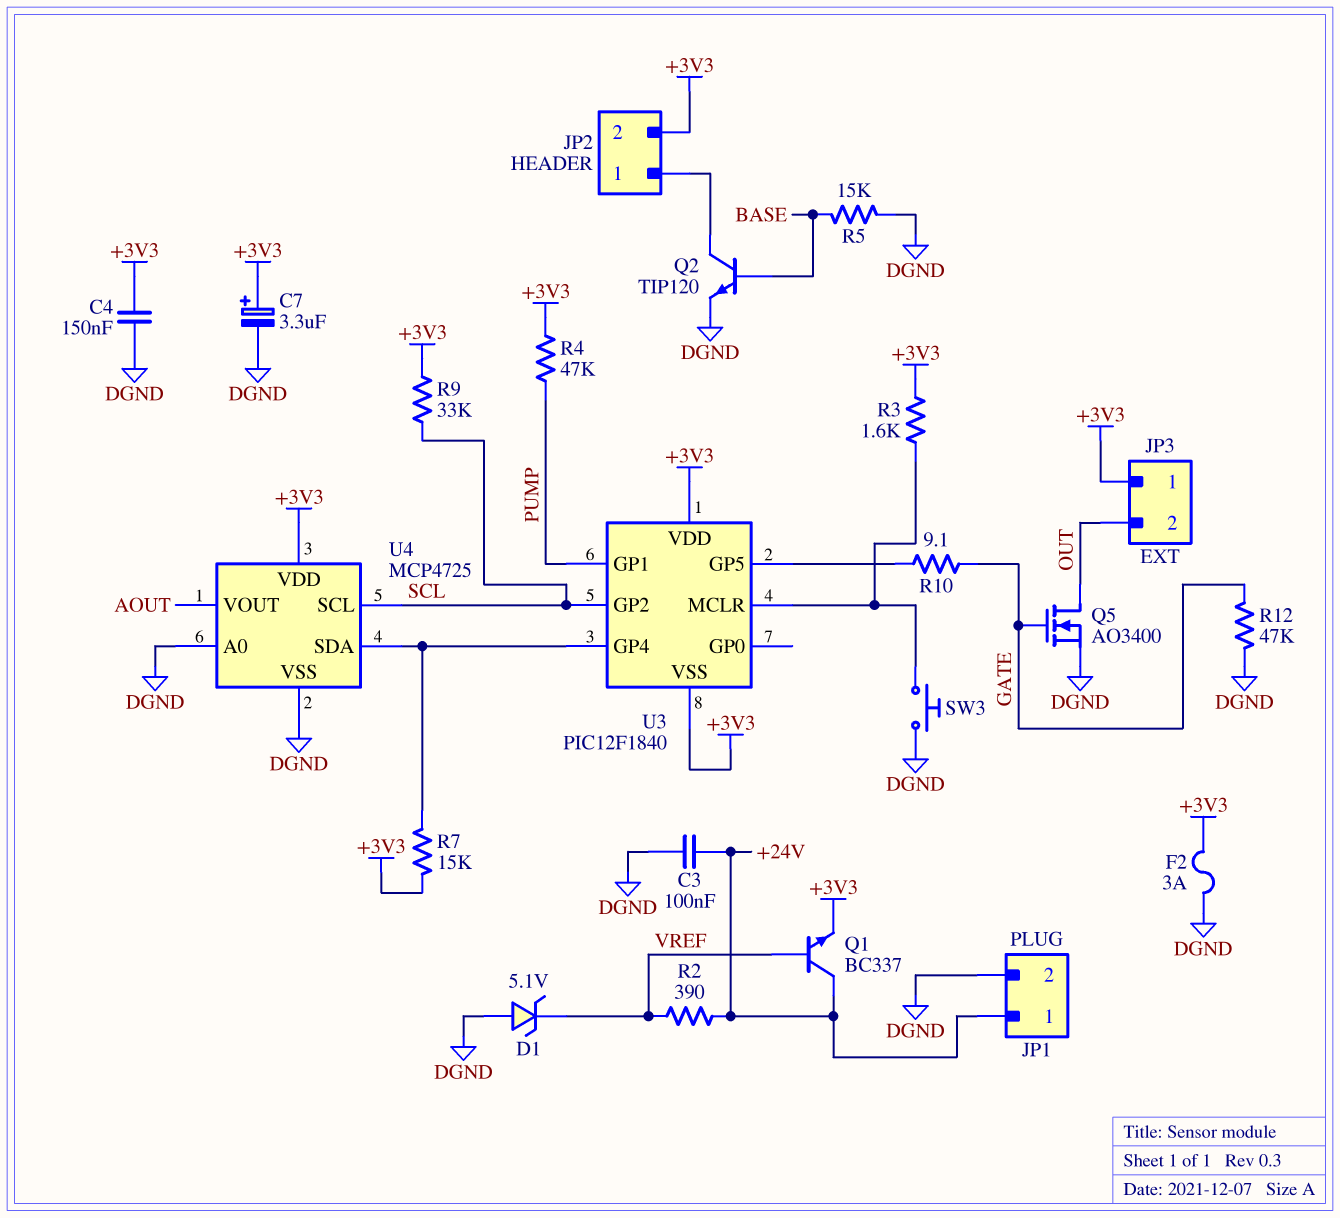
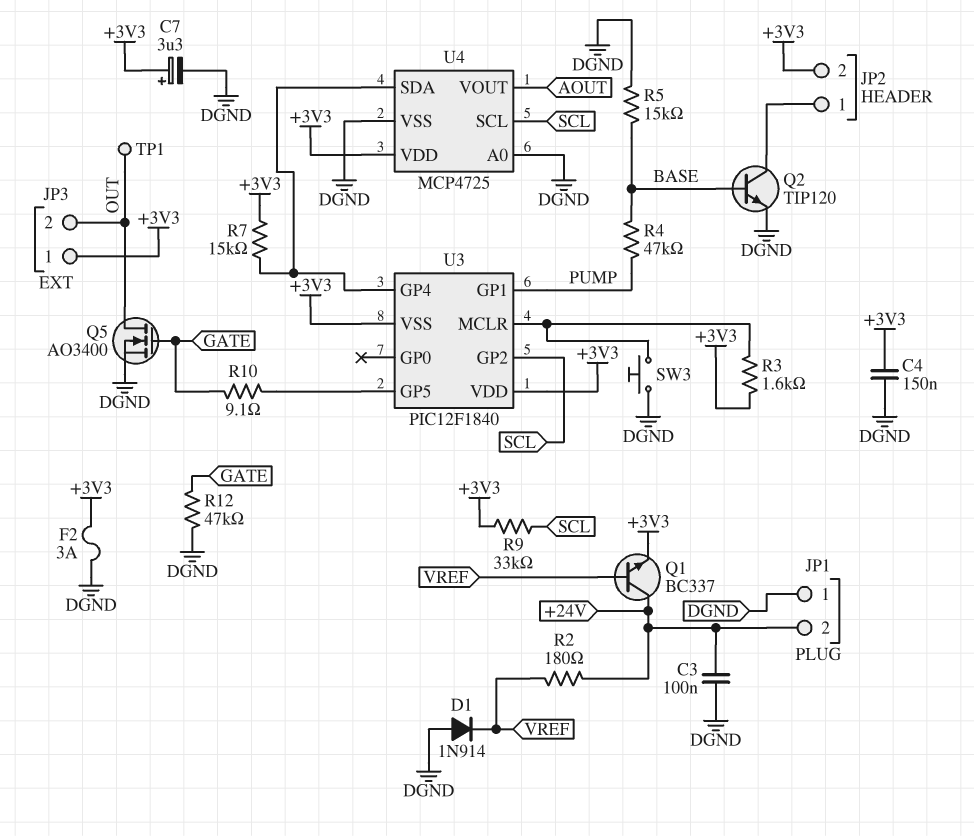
D1: zener 5.1V (A DGND, K VREF) -> diode 1N914 (A DGND, K VREF)
JP1 pin 1: +24V -> DGND
JP1 pin 2: DGND -> +24V
R2: 390 (+24V, VREF) -> 180 (+24V, VREF)
R4: 47k (+3V3, PUMP) -> 47k (BASE, PUMP)
TP1: none -> test point (OUT)

